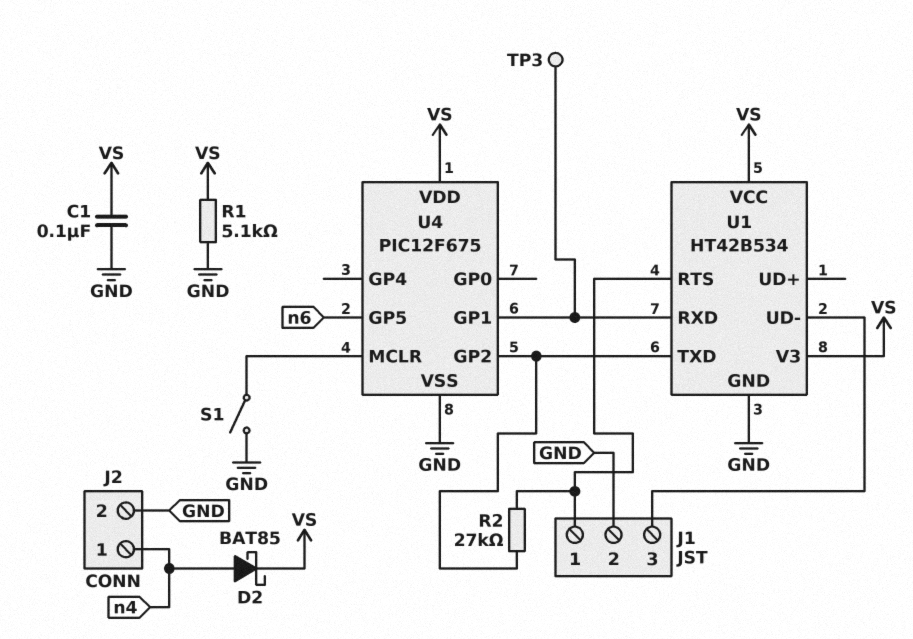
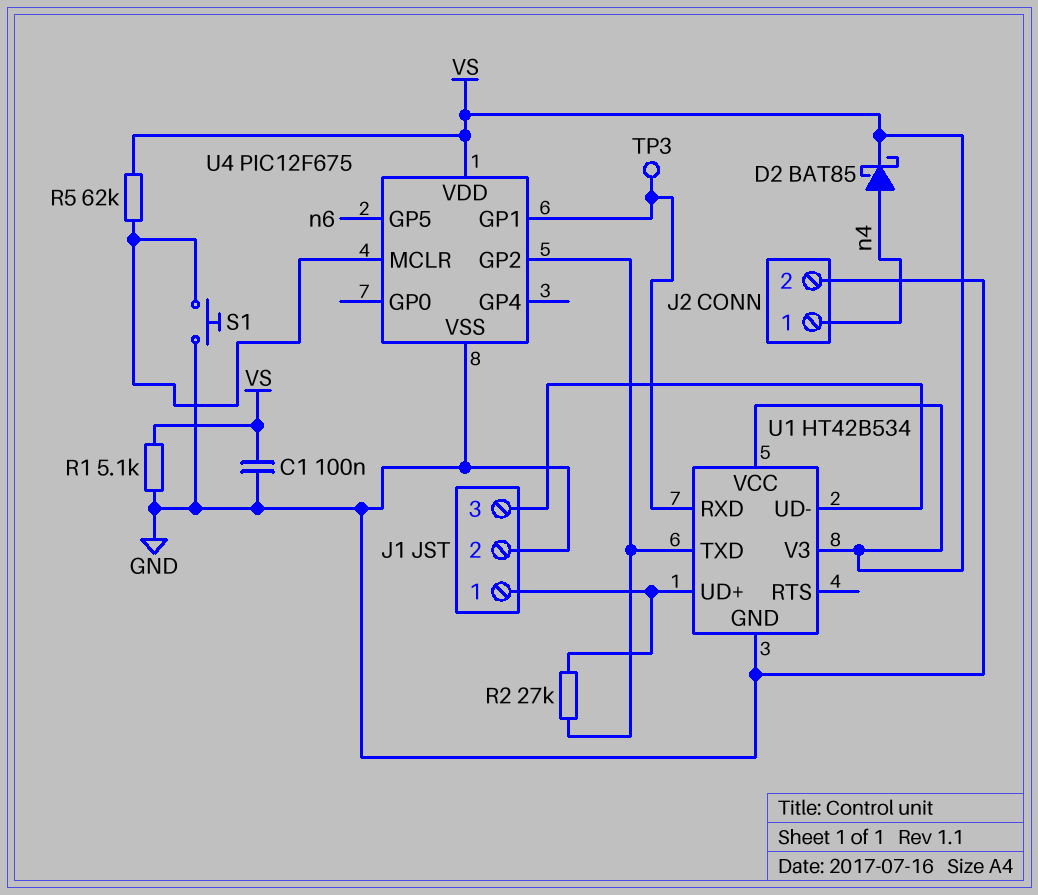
R5: none -> 62k (U4/MCLR, VS)
S1: switch (GND, U4/MCLR) -> button (GND, U4/MCLR)
U1 pin RTS: J1/1 -> none
U1 pin UD+: none -> J1/1

